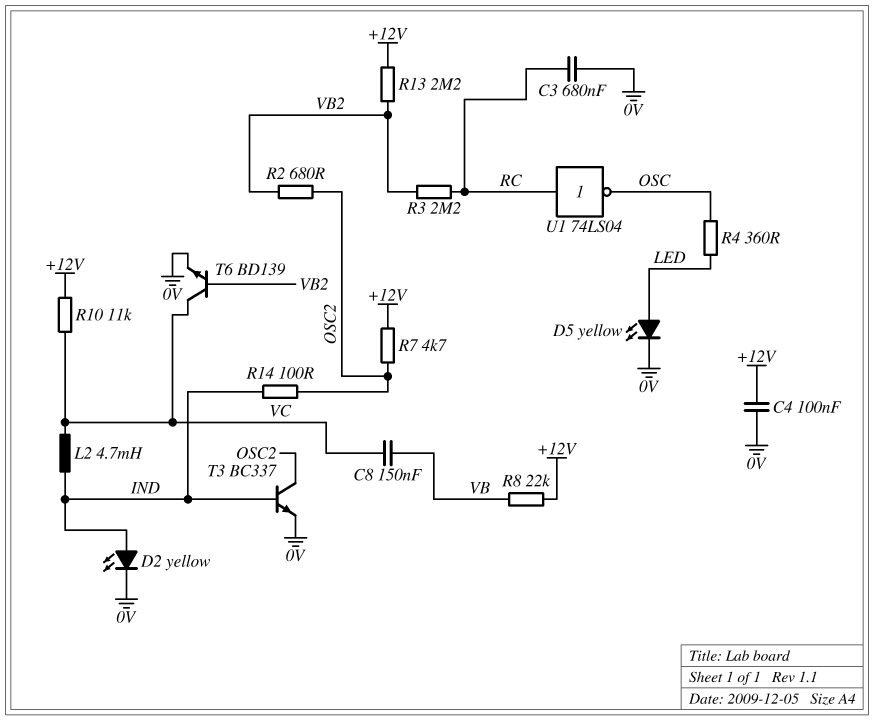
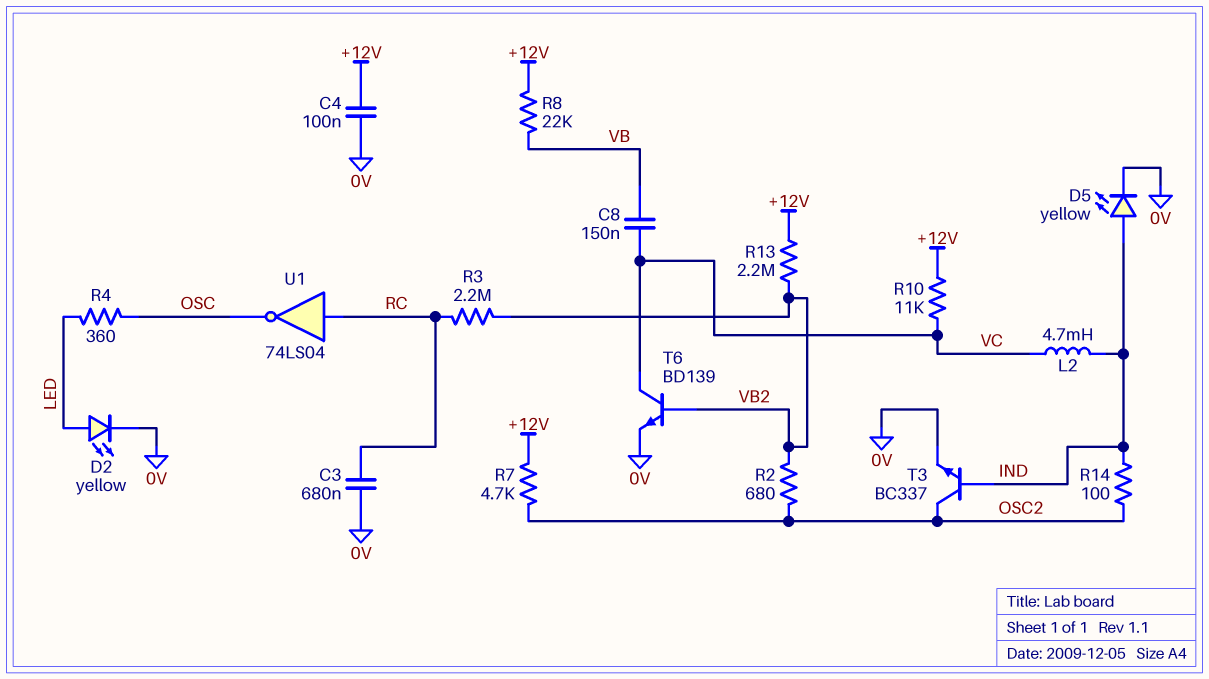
D2: LED yellow (A IND, K 0V) -> LED yellow (A LED, K 0V)
D5: LED yellow (A LED, K 0V) -> LED yellow (A IND, K 0V)

